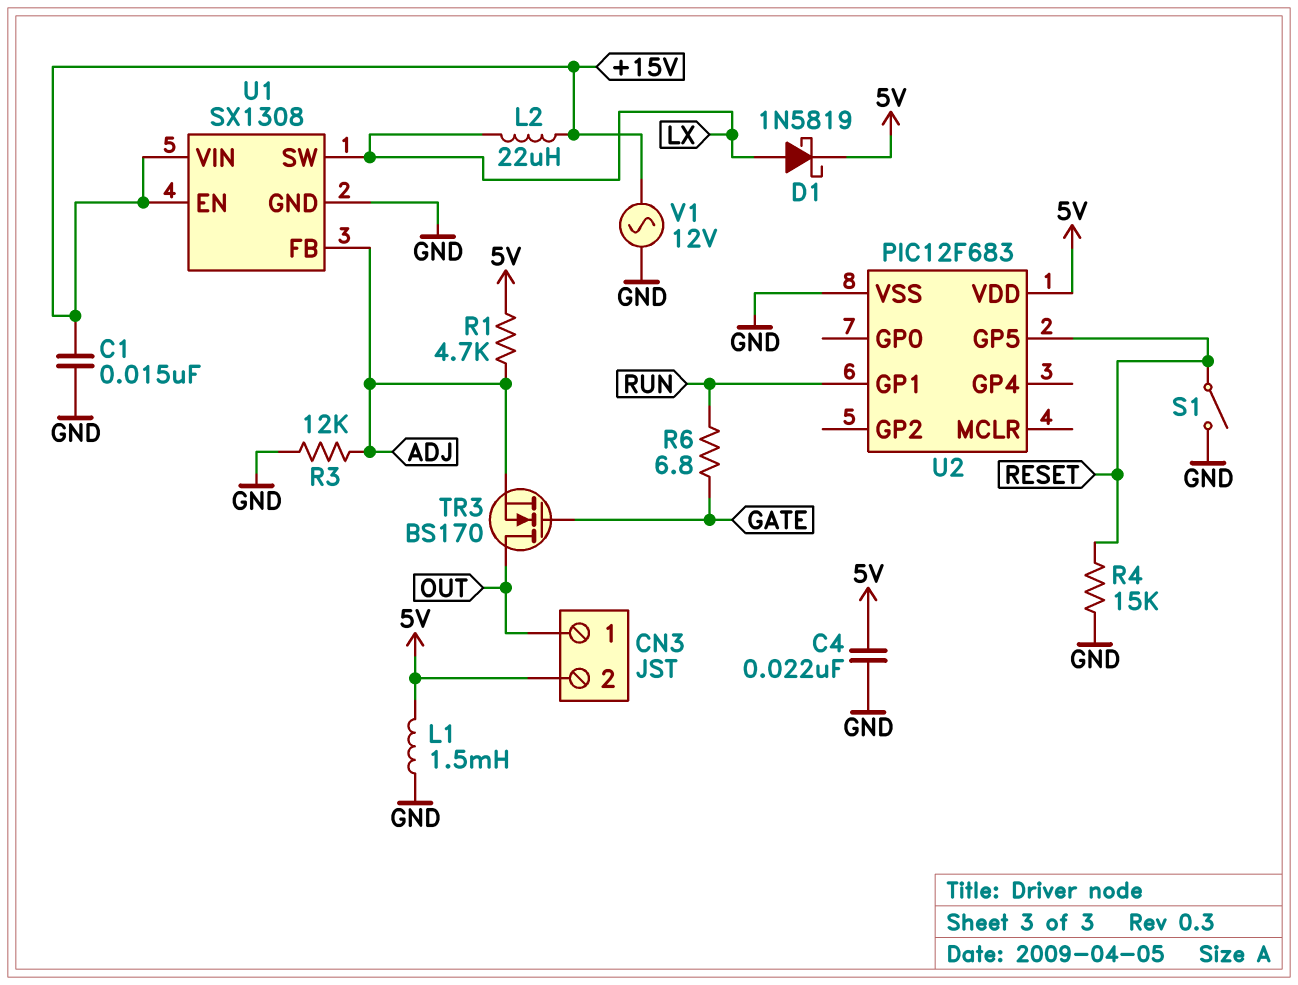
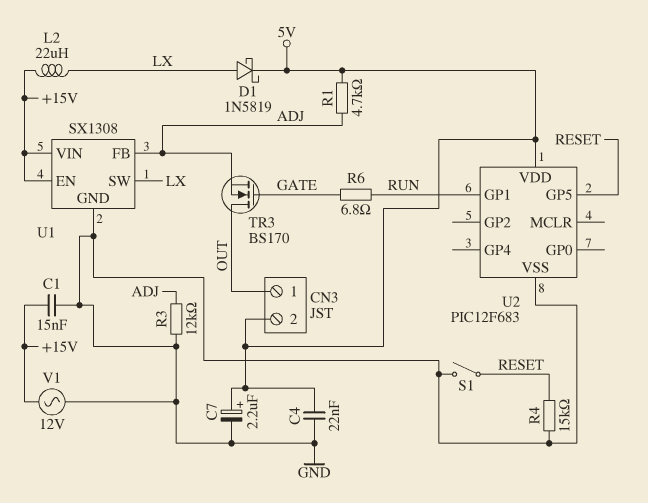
C7: none -> 2.2uF (plus 5V, minus GND)
L1: 1.5mH (5V, GND) -> none

